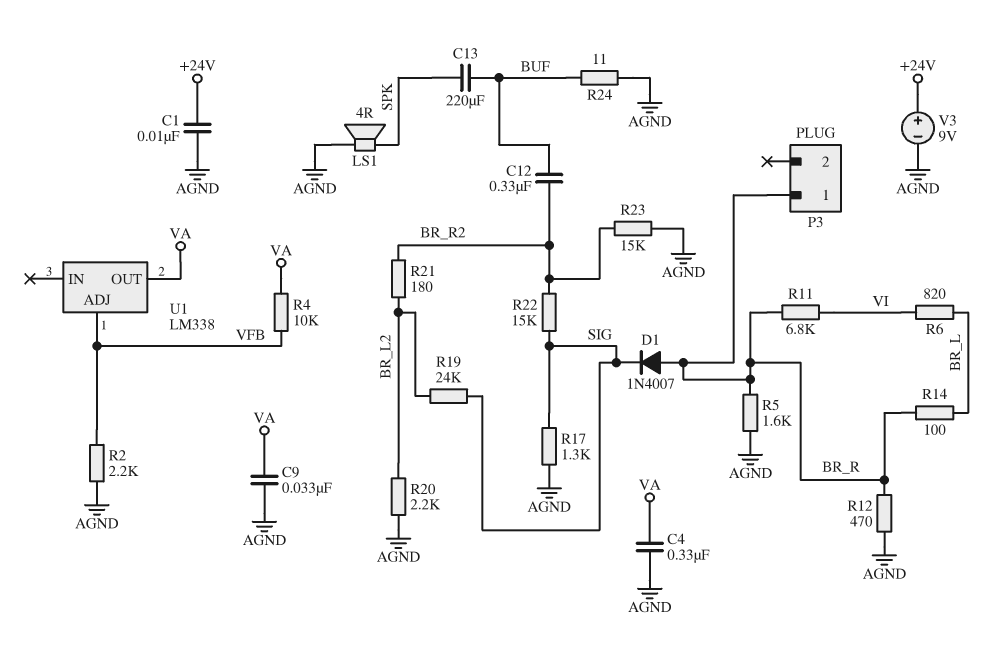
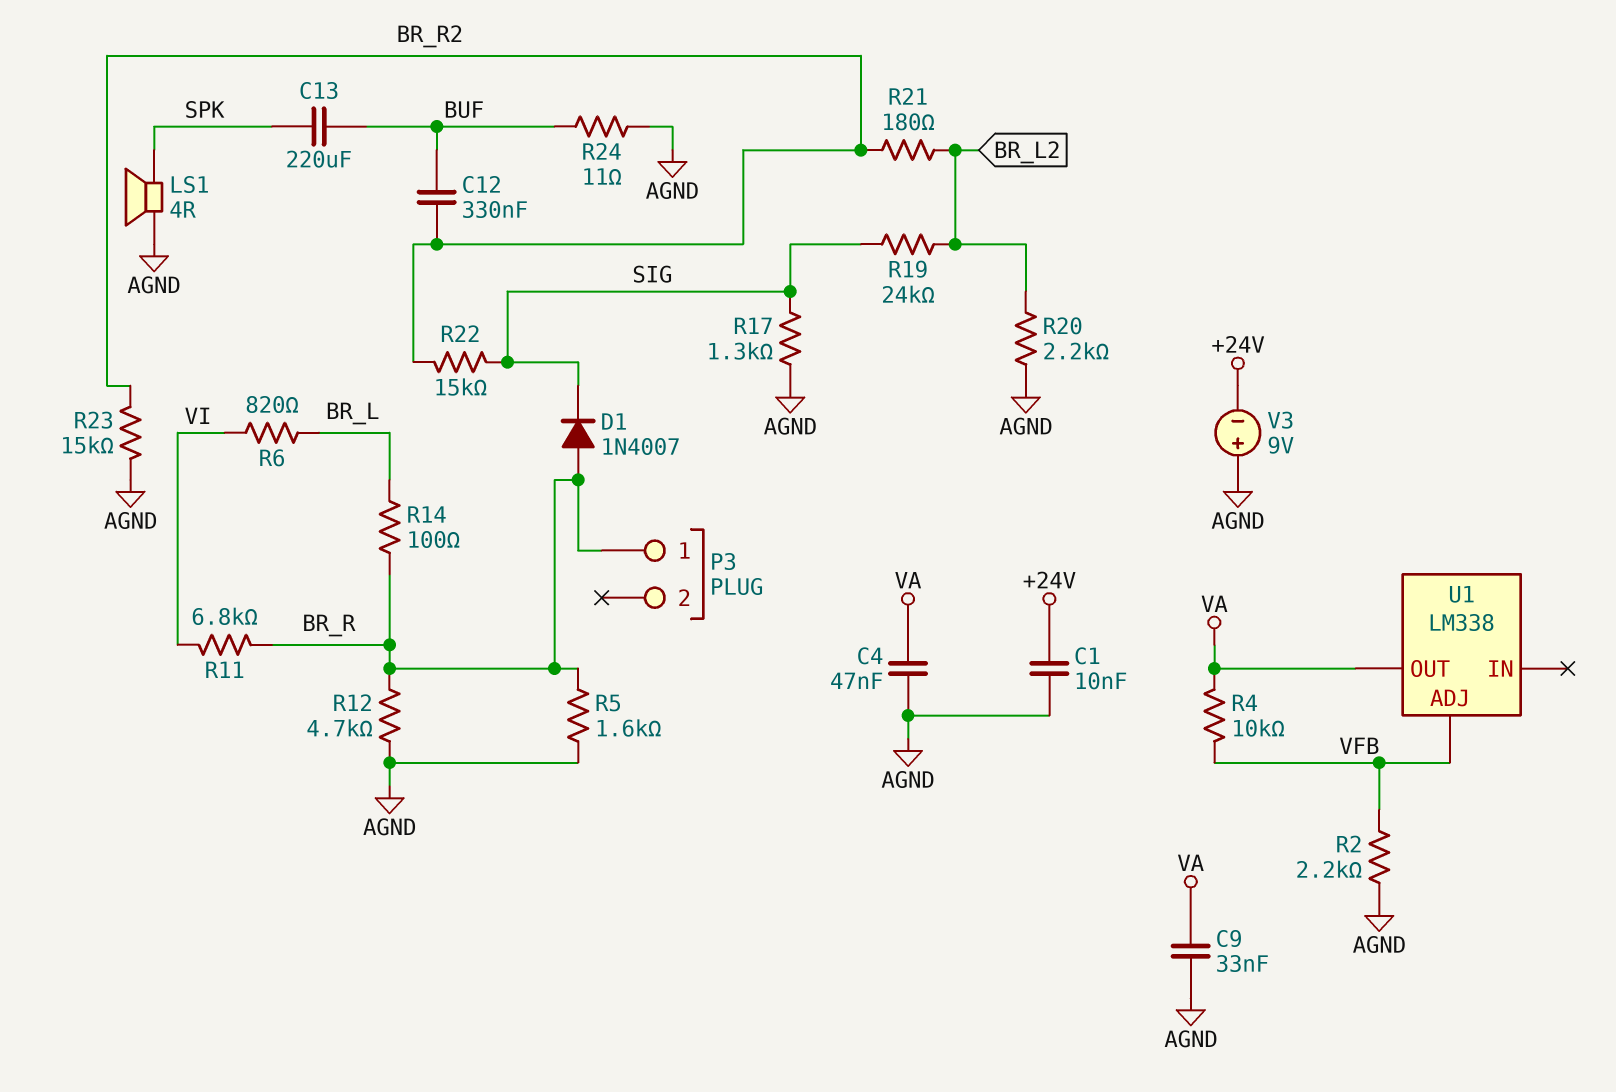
C4: 330nF (AGND, VA) -> 47nF (AGND, VA)
R12: 470 (AGND, BR_R) -> 4.7k (AGND, BR_R)
V3: 9V (plus +24V, minus AGND) -> 9V (plus AGND, minus +24V)

